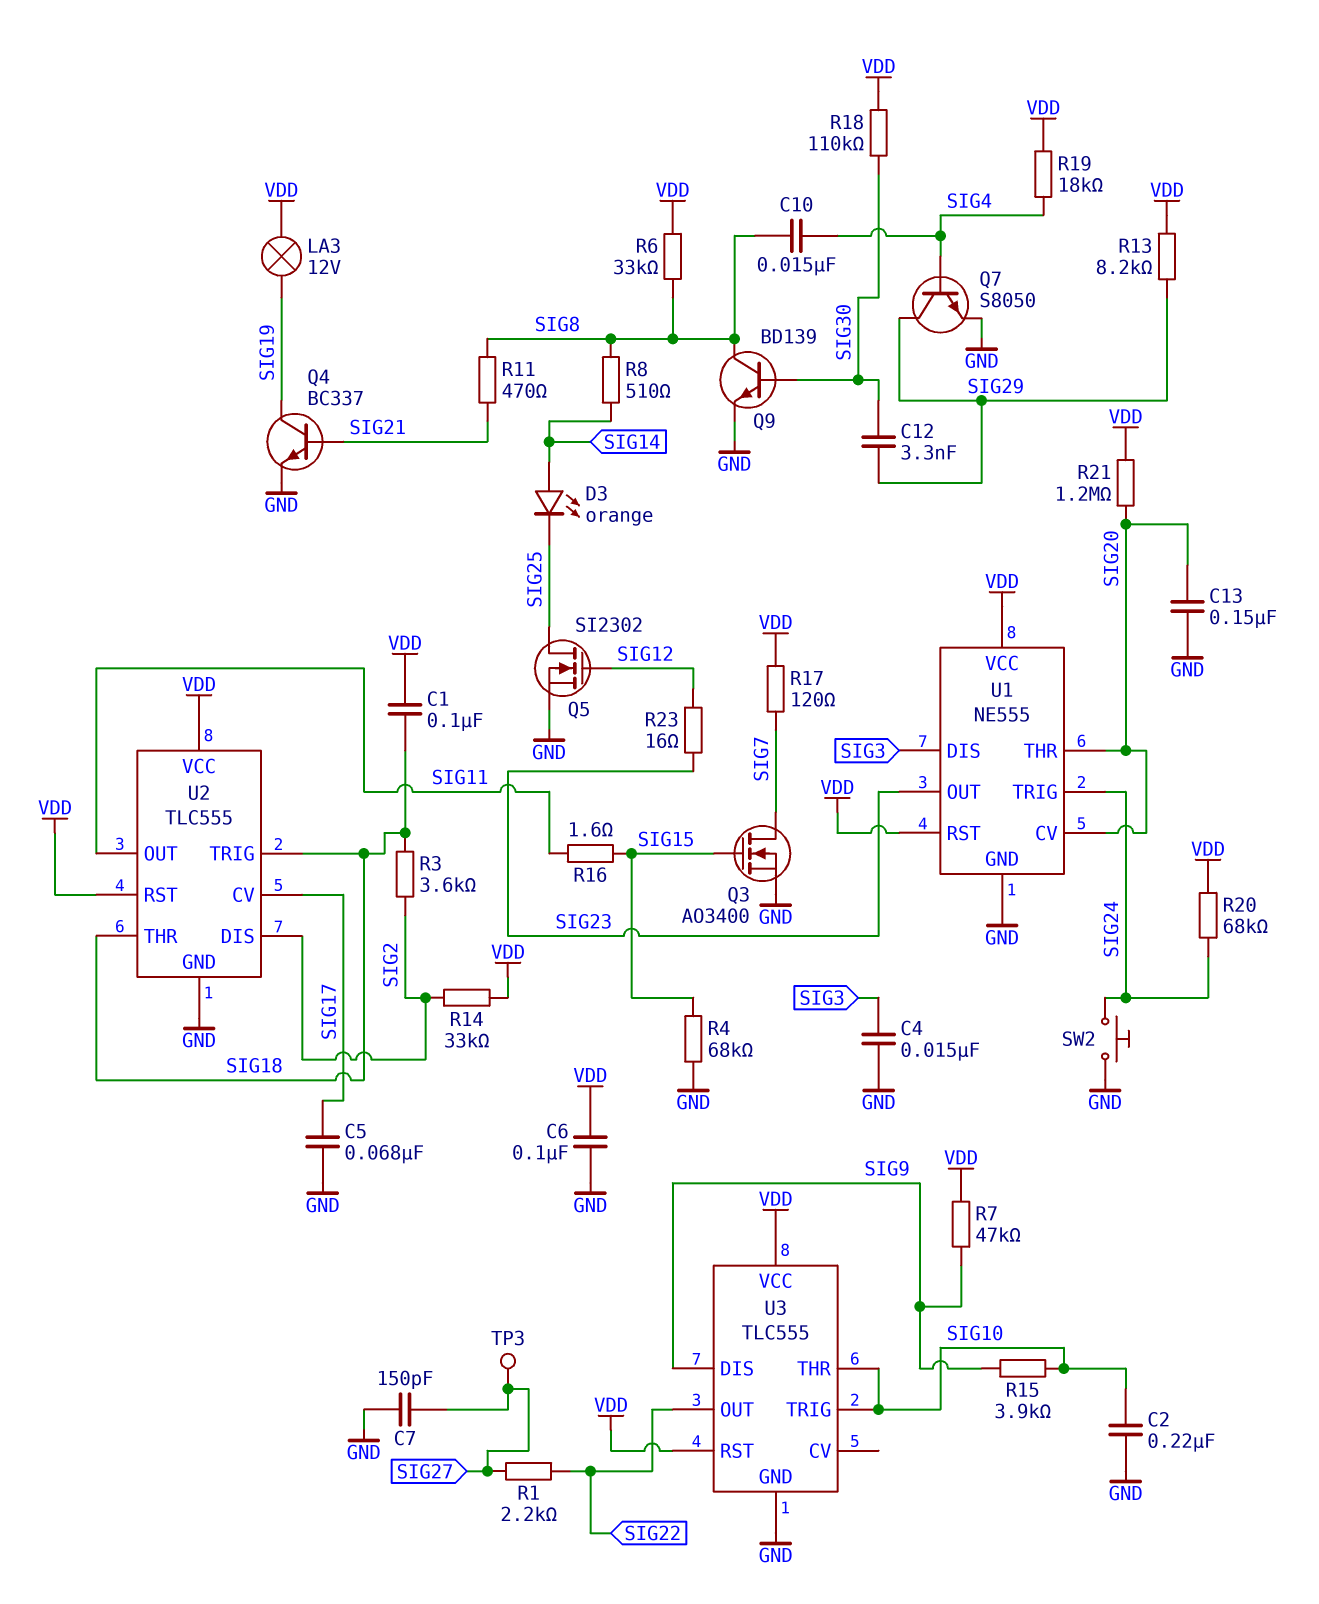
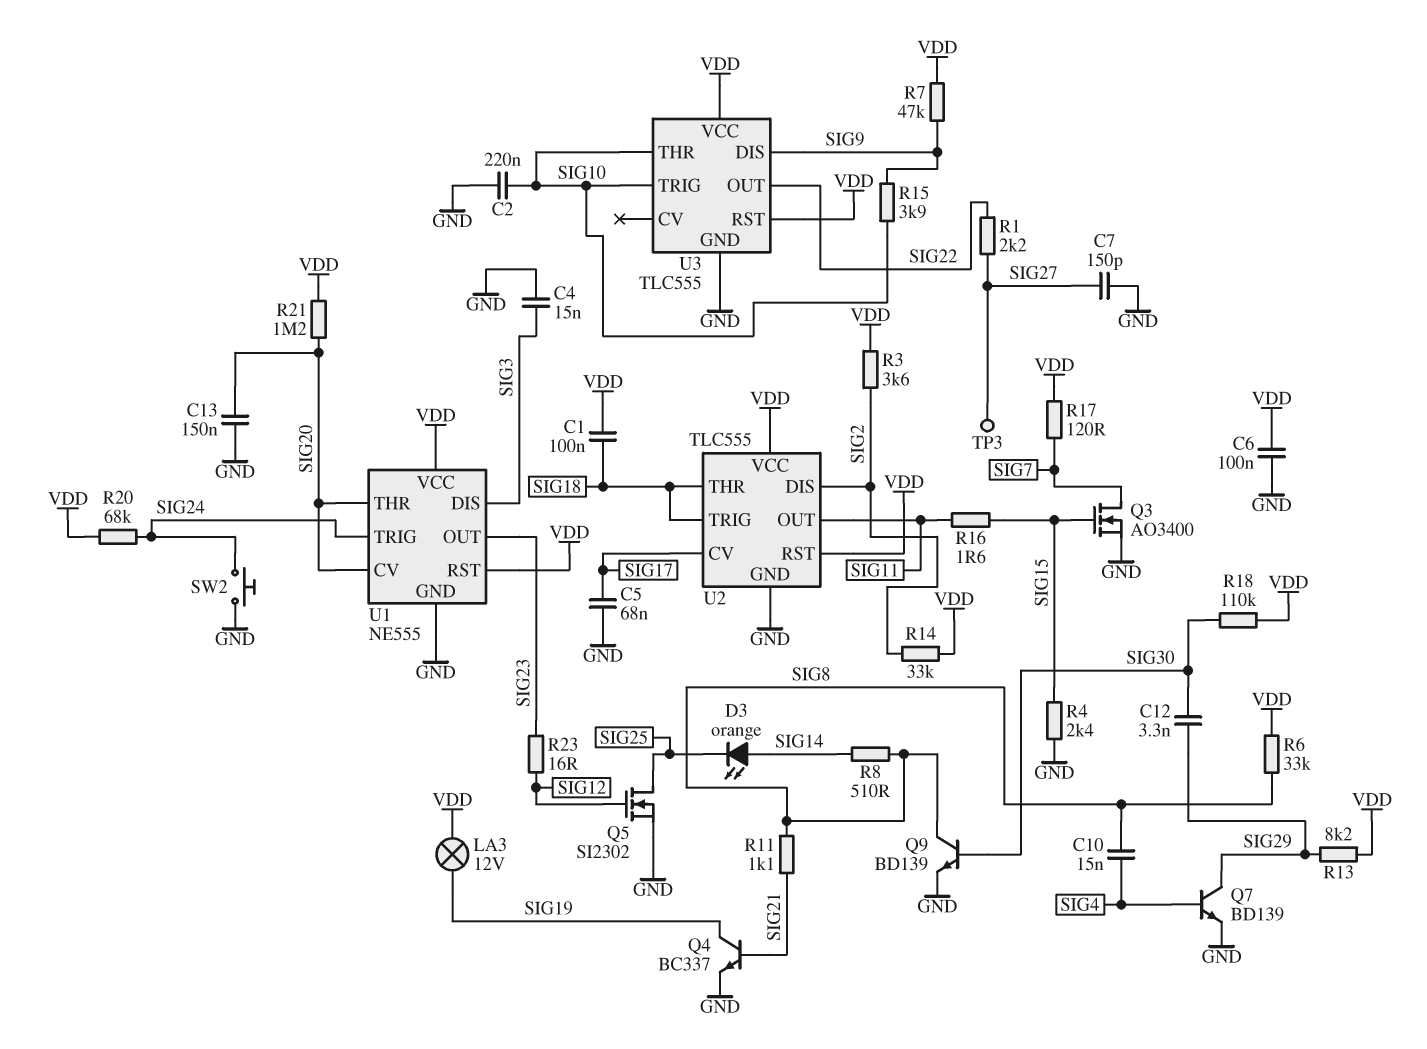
Q7: NPN S8050 (B SIG4, C SIG29, E GND) -> NPN BD139 (B SIG4, C SIG29, E GND)
R3: 3.6k (SIG2, SIG18) -> 3.6k (SIG2, VDD)
R4: 68k (GND, SIG15) -> 2.4k (GND, SIG15)
R11: 470 (SIG8, SIG21) -> 1.1k (SIG8, SIG21)
R19: 18k (SIG4, VDD) -> none

